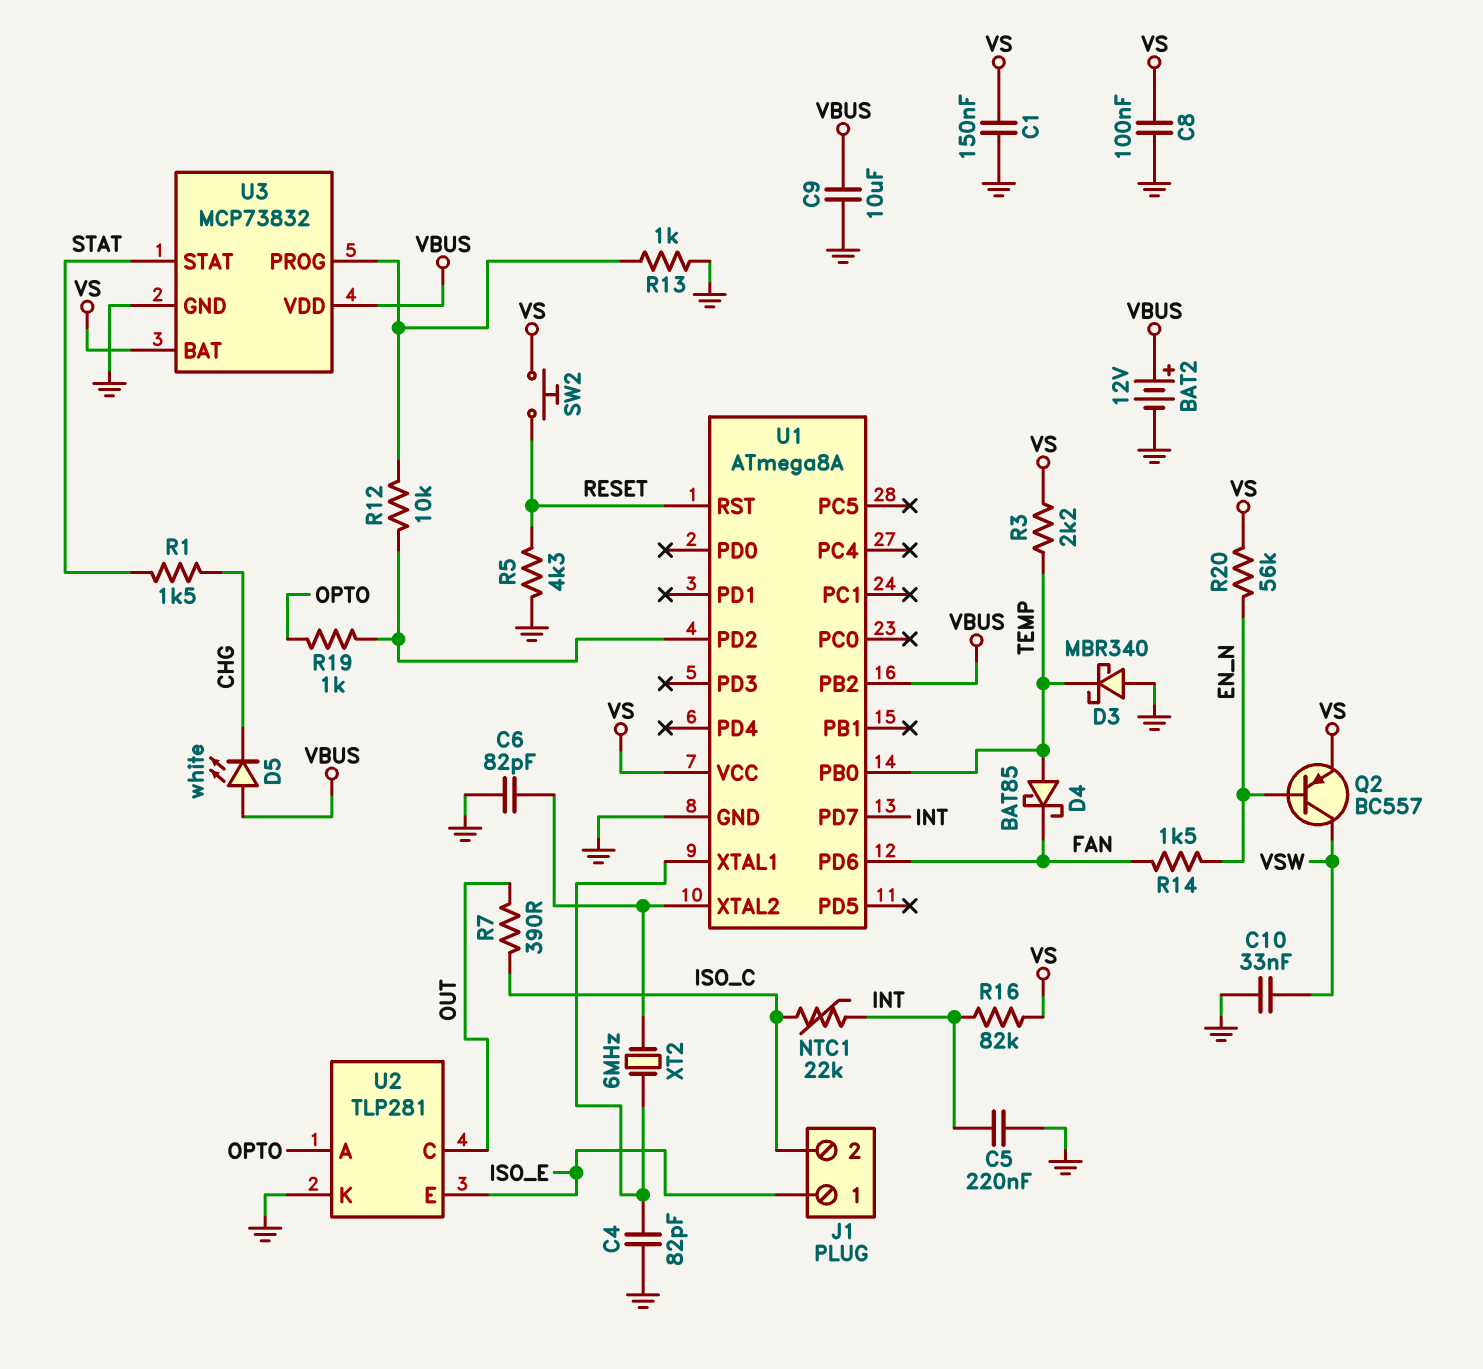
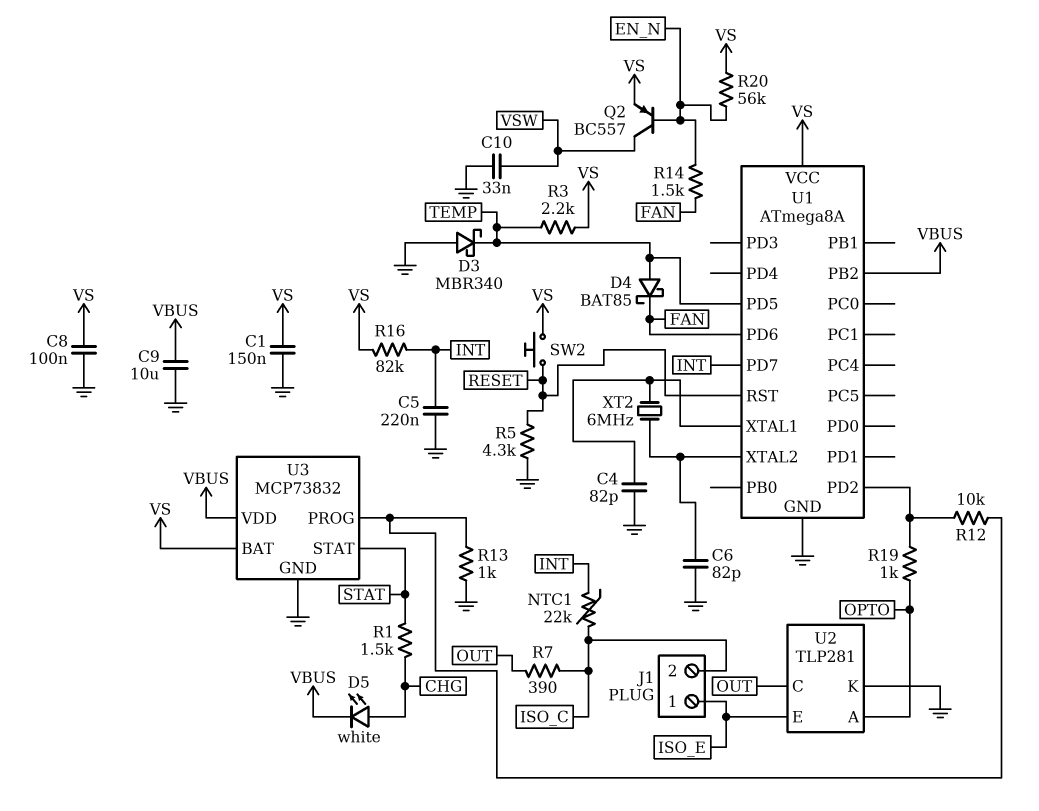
BAT2: 12V (plus VBUS, minus GND) -> none
D5: LED white (A VBUS, K CHG) -> LED white (A CHG, K VBUS)
U1 pin PB0: TEMP -> none
U1 pin PD5: none -> TEMP

